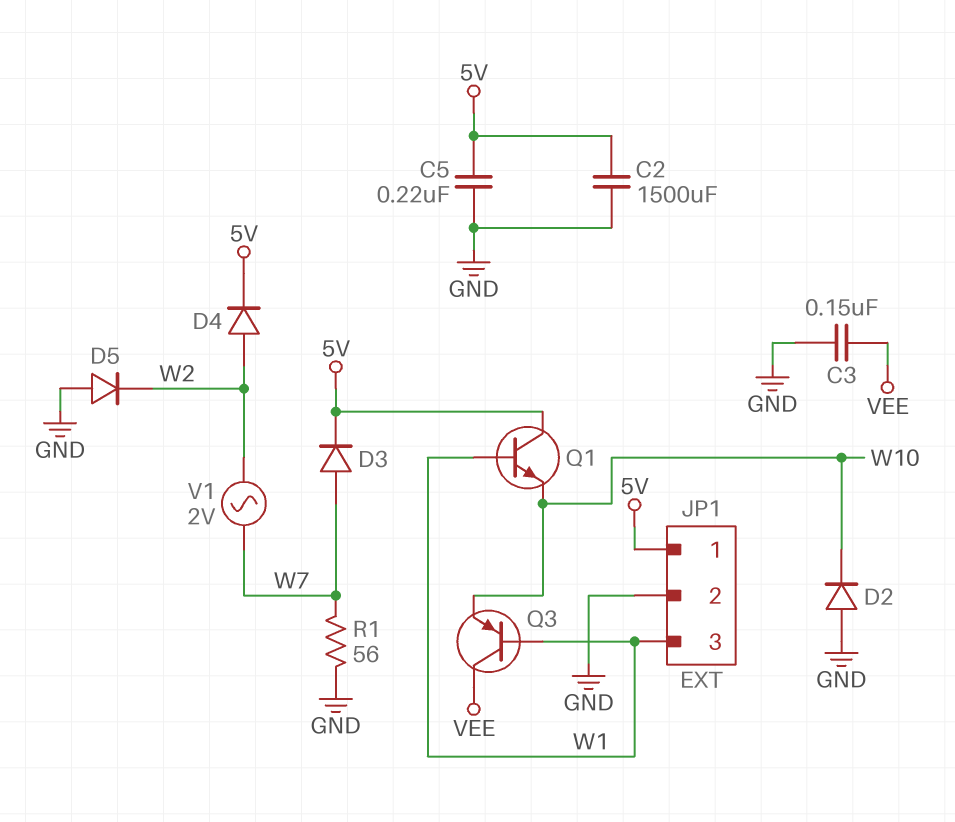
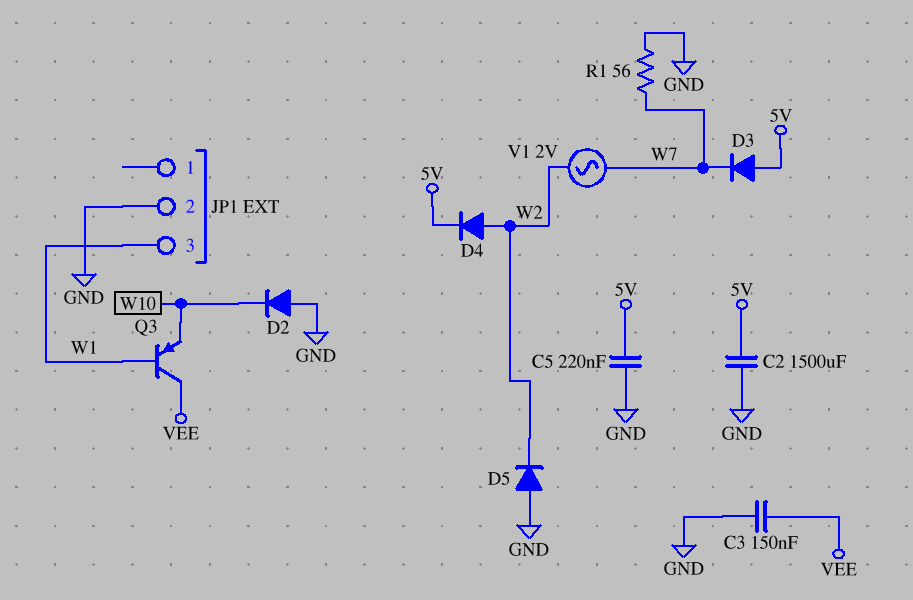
D3: diode (A W7, K 5V) -> diode (A 5V, K W7)
JP1 pin 1: 5V -> none
Q1: NPN (B W1, C 5V, E W10) -> none

